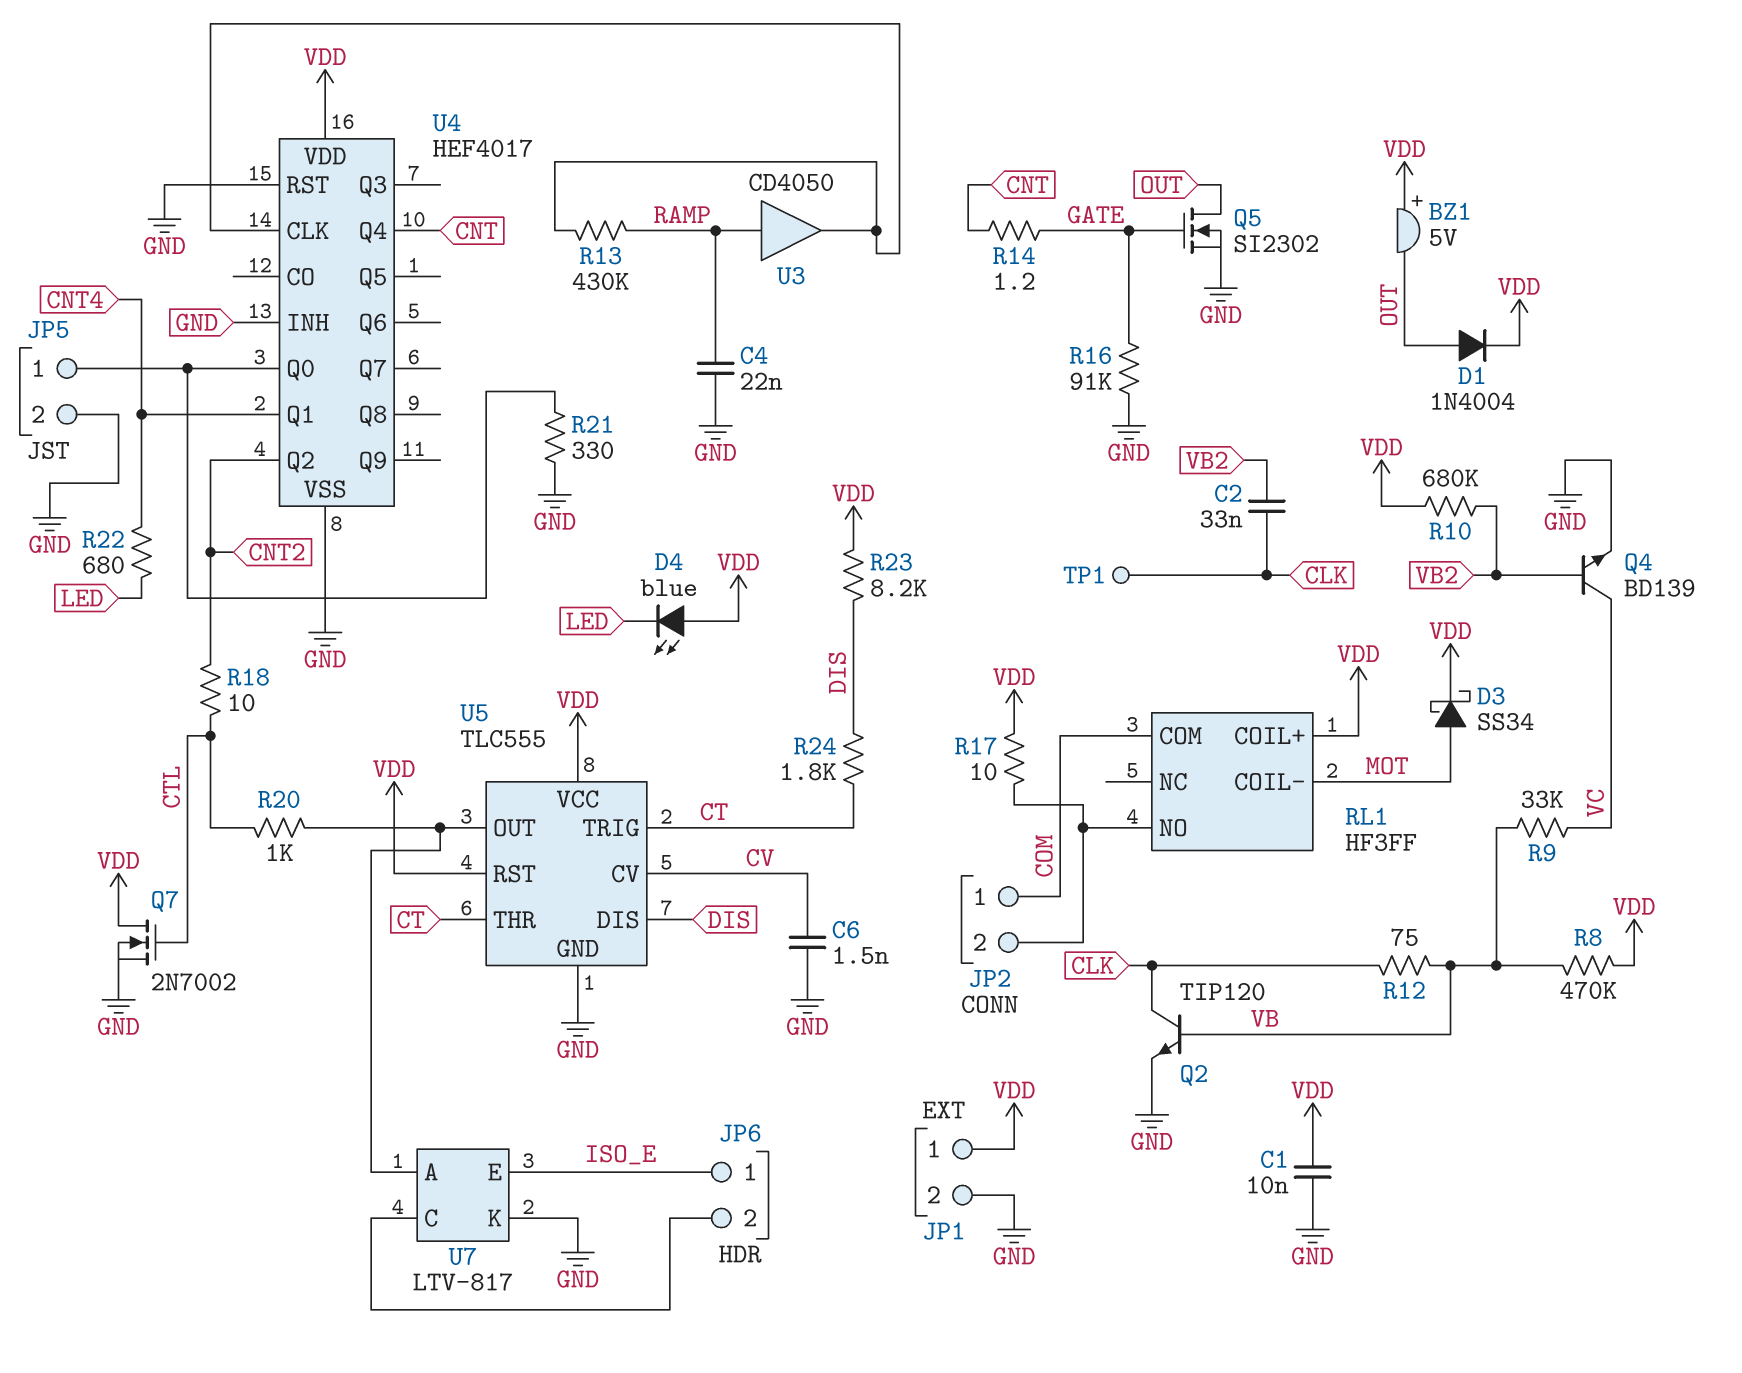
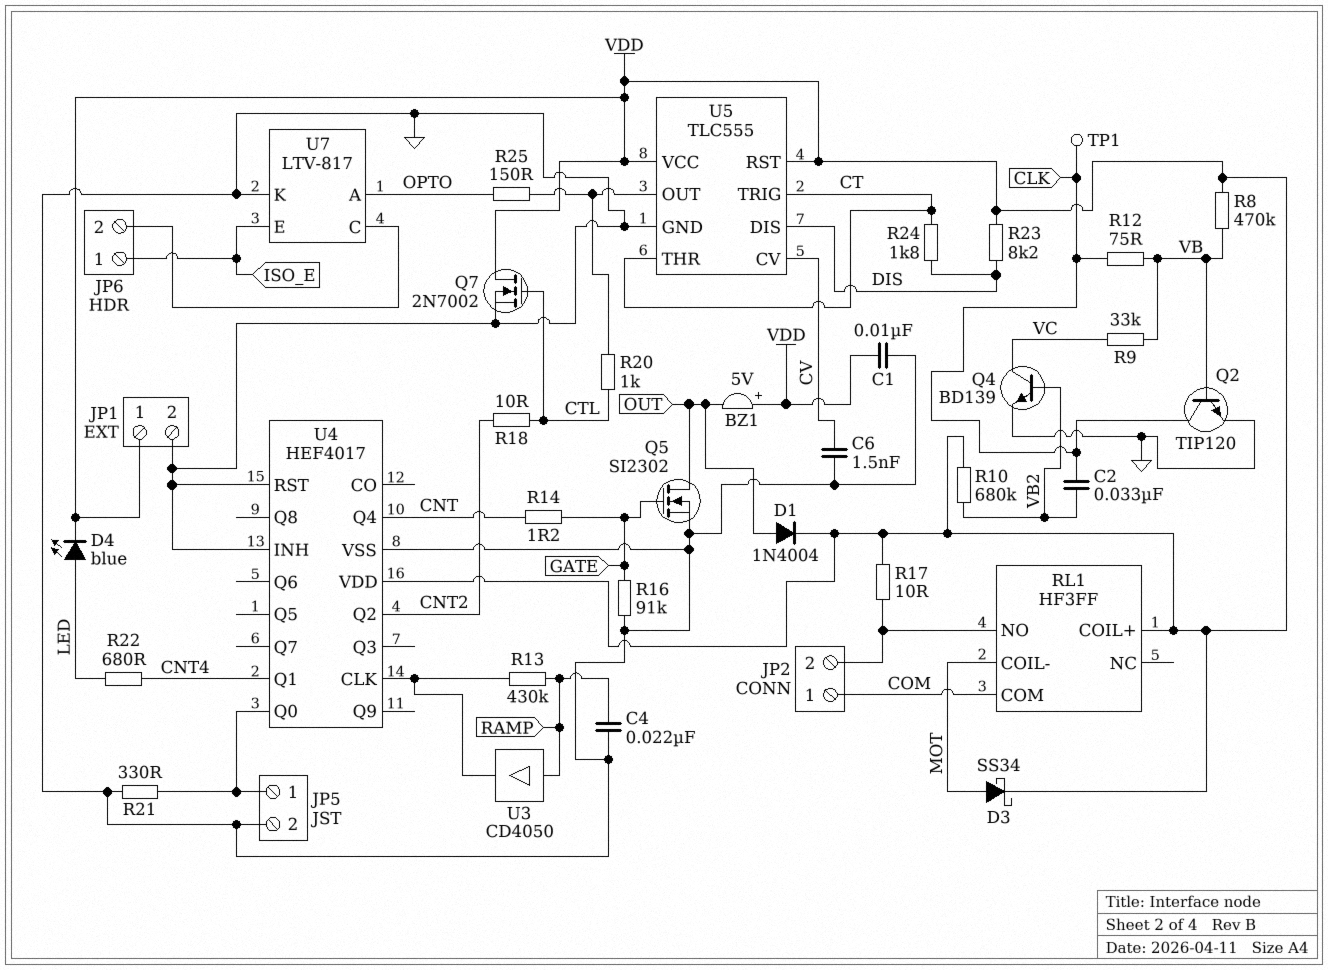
D4: LED blue (A VDD, K LED) -> LED blue (A LED, K VDD)
R25: none -> 150 (OPTO, U5/OUT)
U7 pin A: U5/OUT -> OPTO

